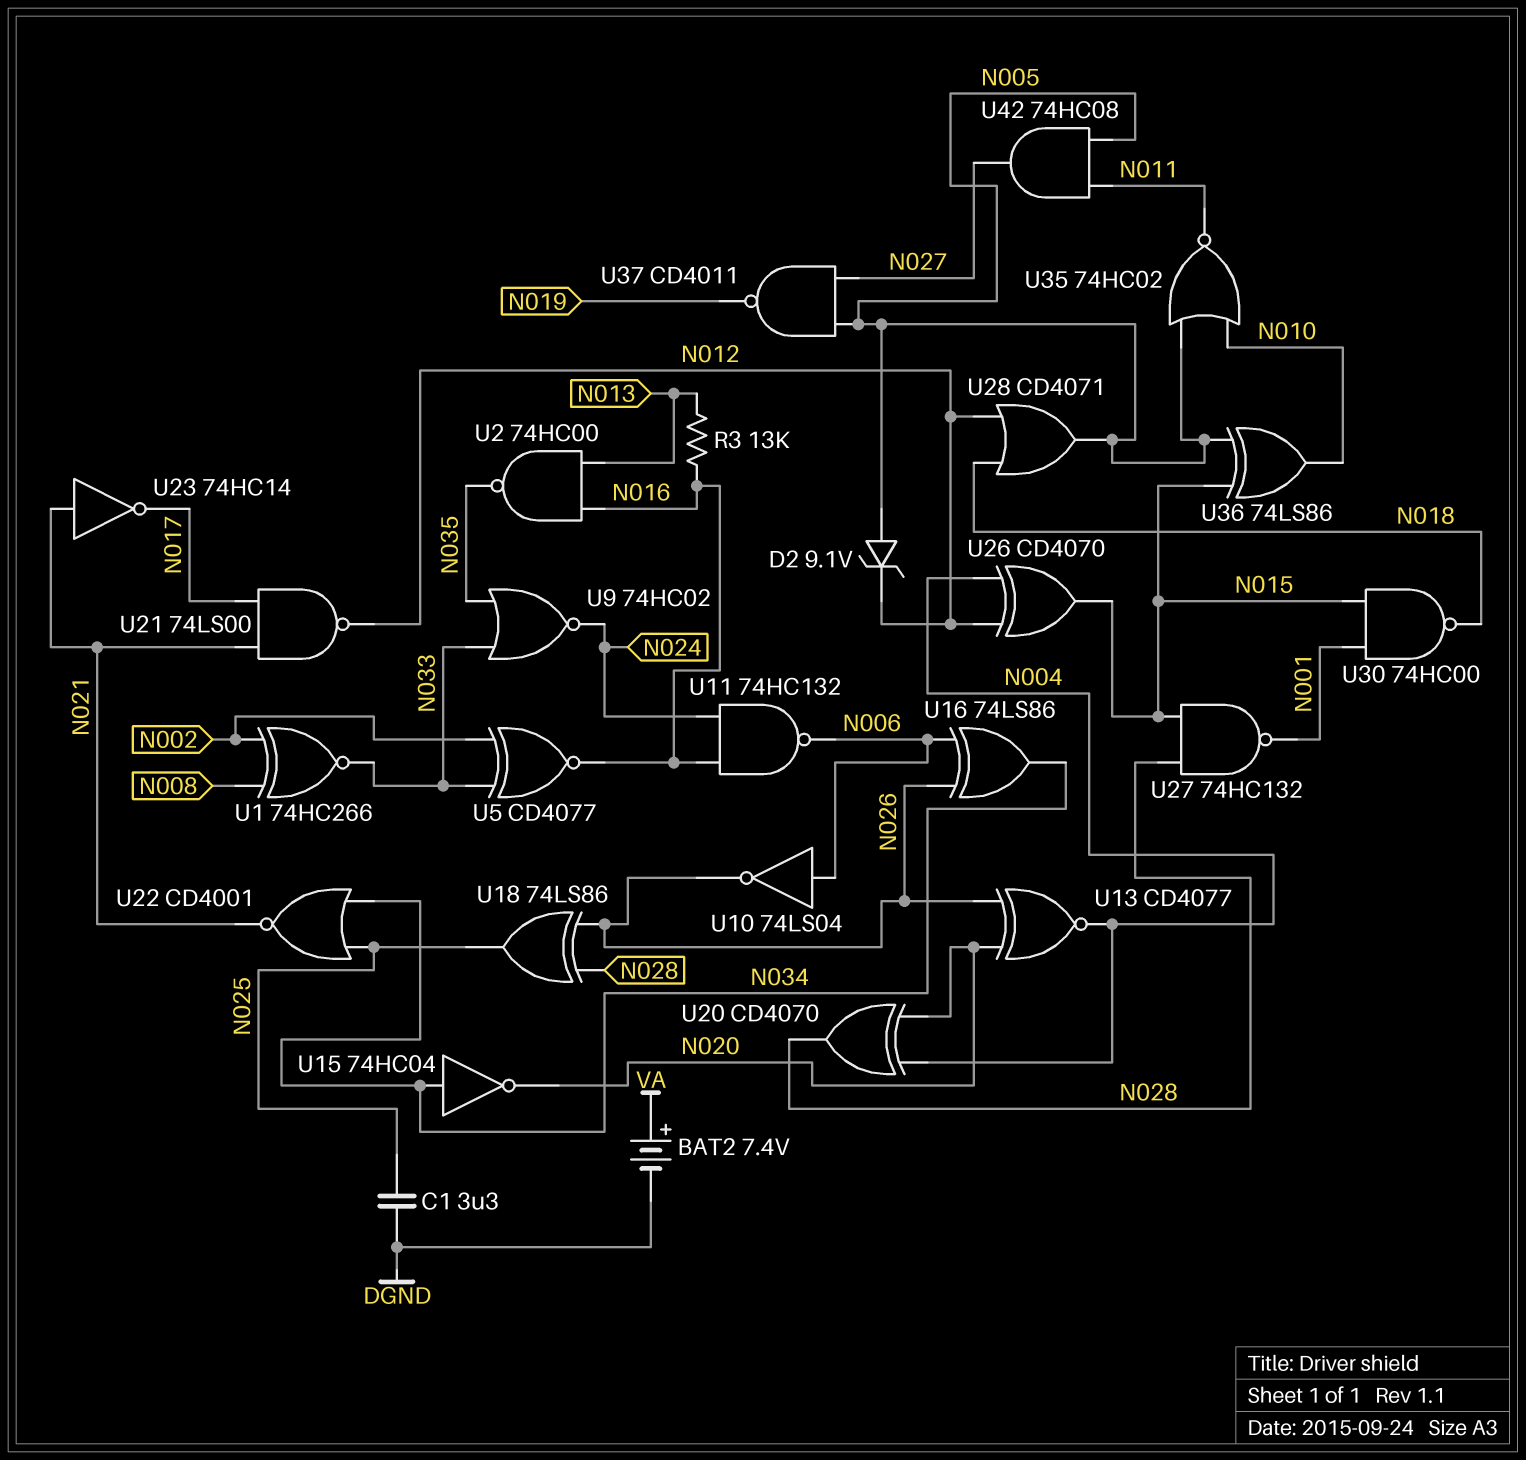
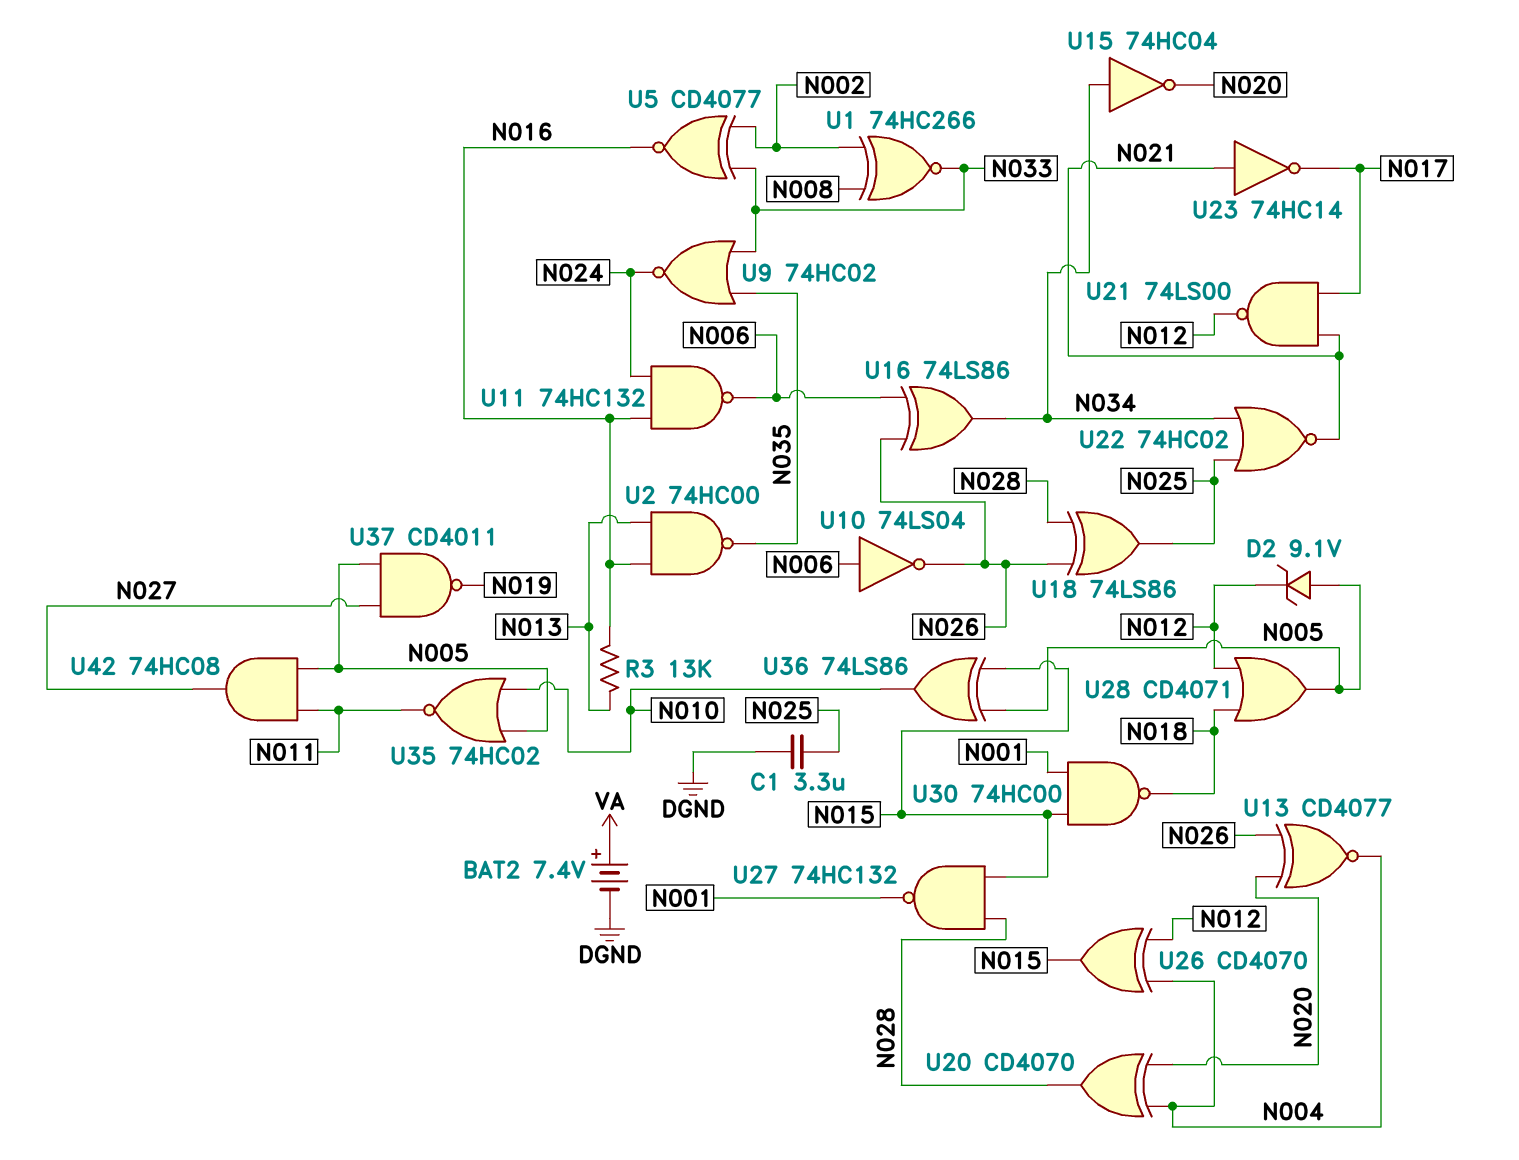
U22: NOR CD4001 (in N025, in N034, out N021) -> NOR 74HC02 (in N025, in N034, out N021)

